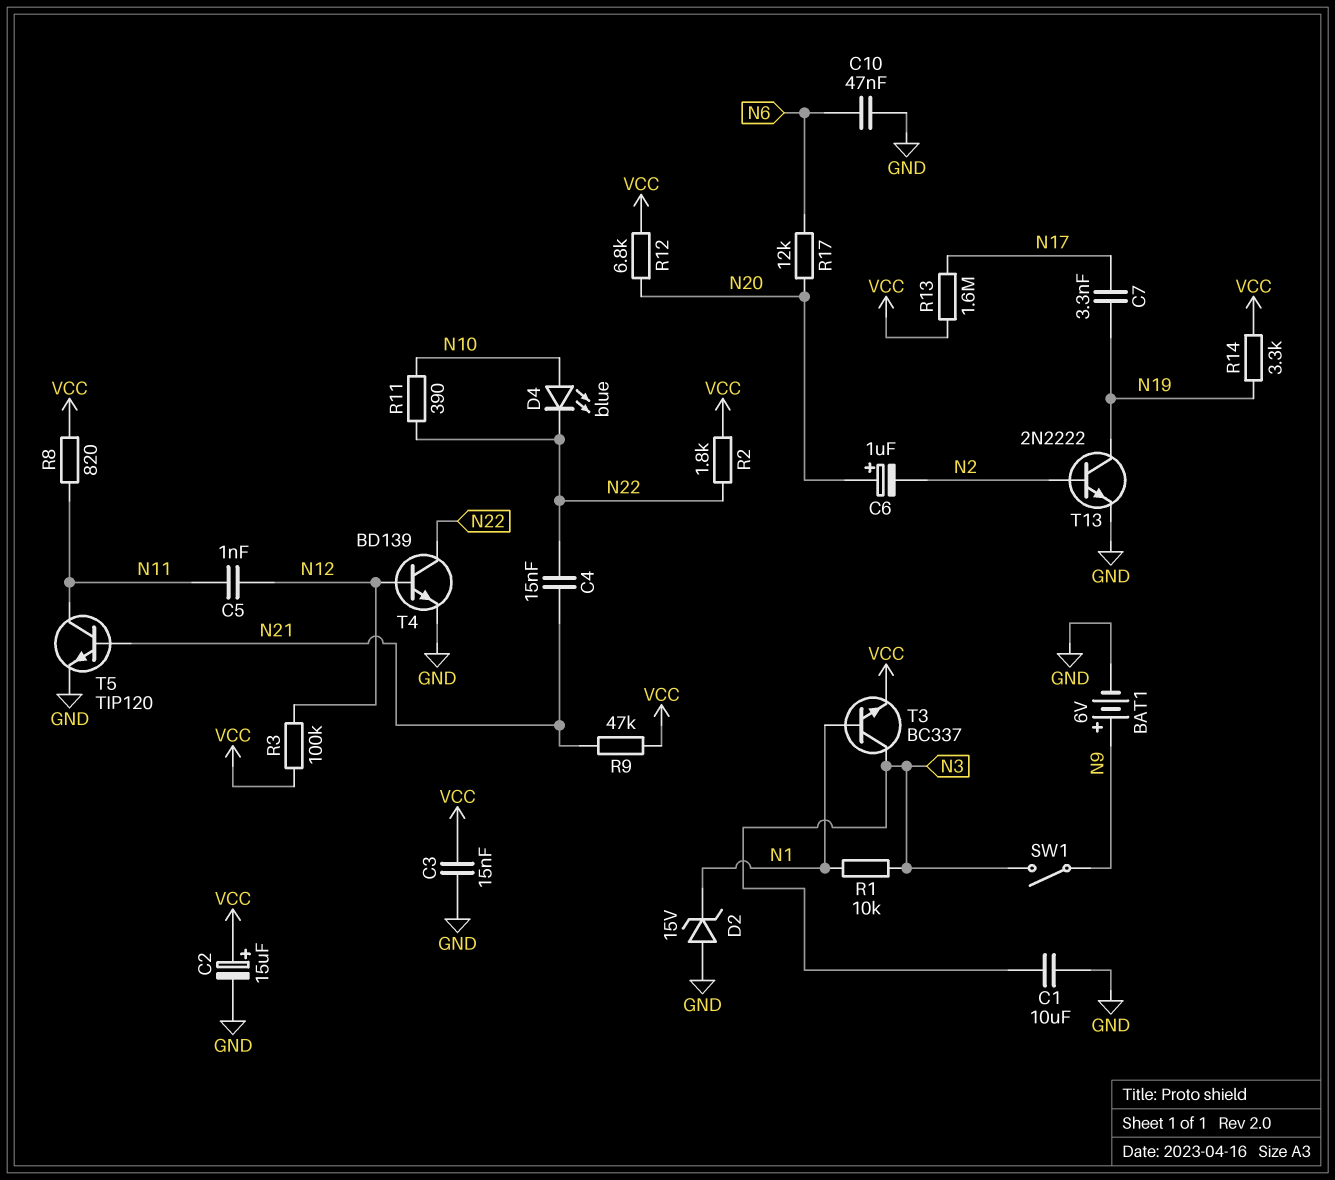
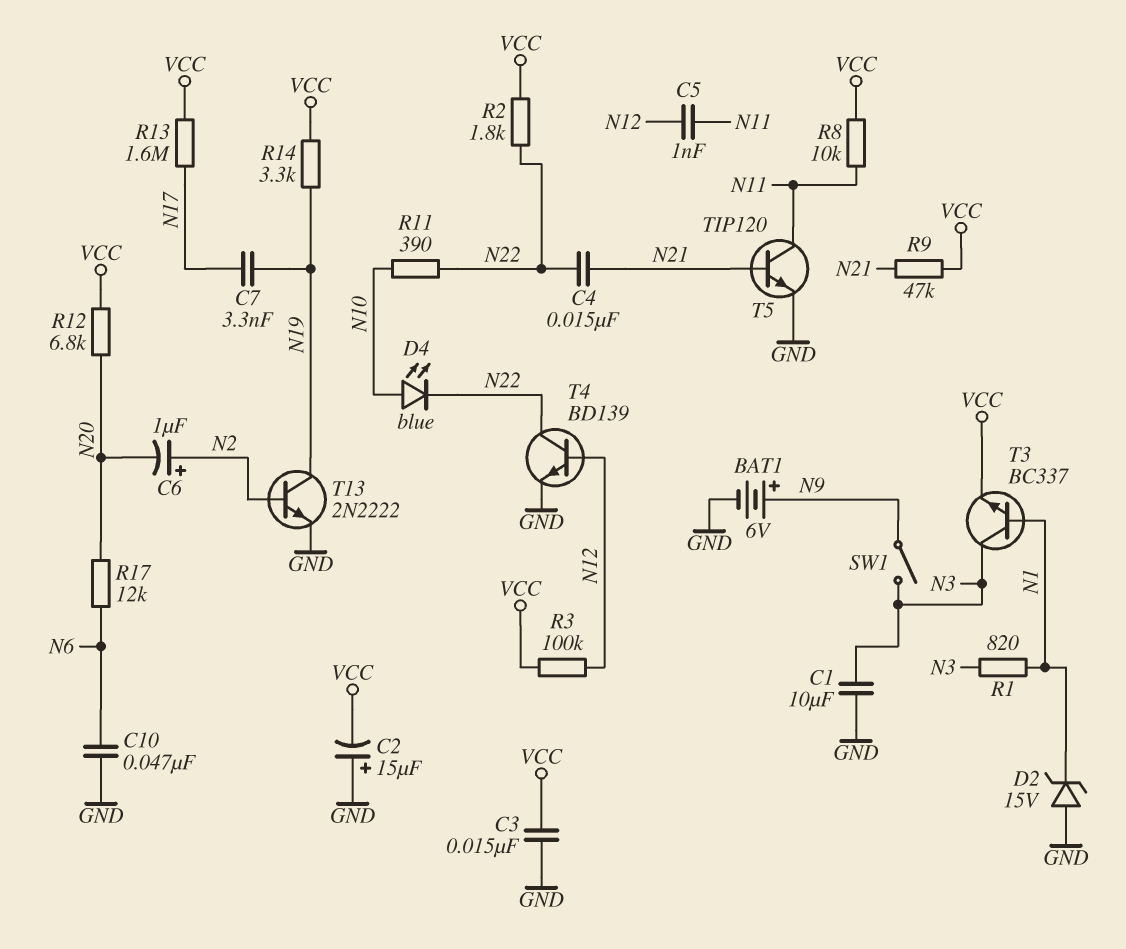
C2: 15uF (plus VCC, minus GND) -> 15uF (plus GND, minus VCC)
C6: 1uF (plus N20, minus N2) -> 1uF (plus N2, minus N20)
R1: 10k (N1, N3) -> 820 (N1, N3)
R8: 820 (N11, VCC) -> 10k (N11, VCC)

